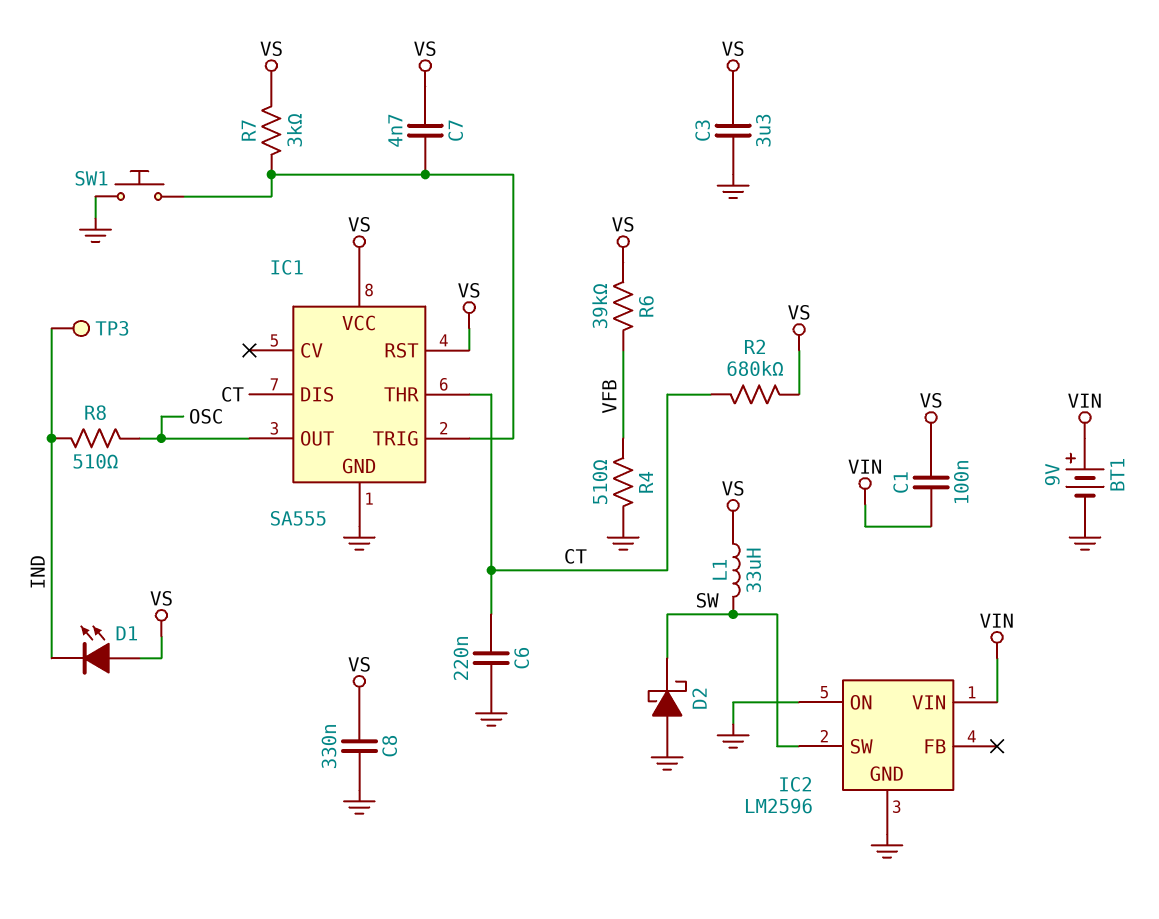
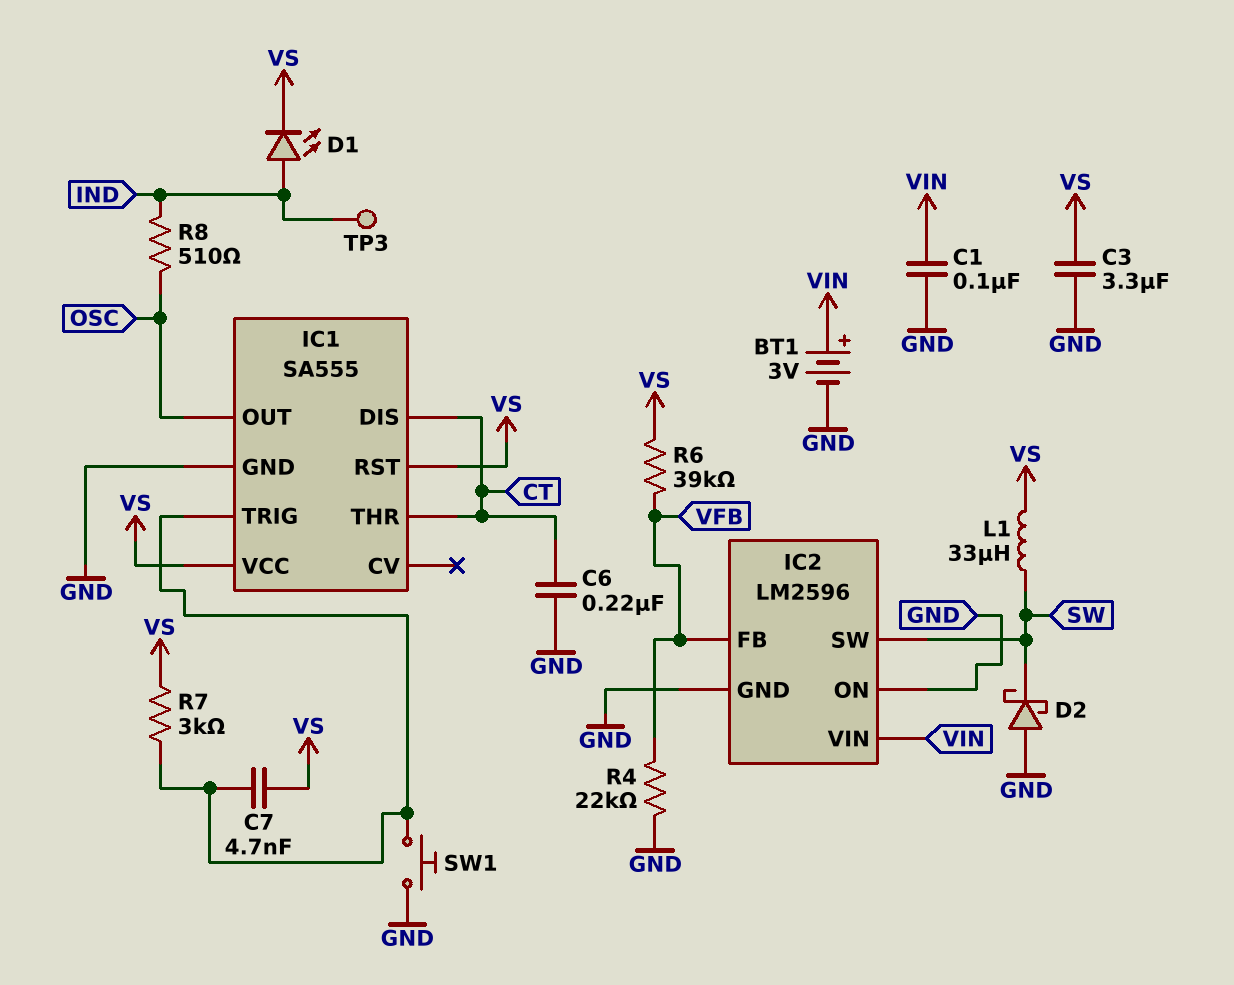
BT1: 9V (plus VIN, minus GND) -> 3V (plus VIN, minus GND)
C1: 100nF (VIN, VS) -> 100nF (GND, VIN)
C8: 330nF (GND, VS) -> none
D1: LED (A VS, K IND) -> LED (A IND, K VS)
IC2 pin FB: none -> VFB
R2: 680k (CT, VS) -> none
R4: 510 (GND, VFB) -> 22k (GND, VFB)

